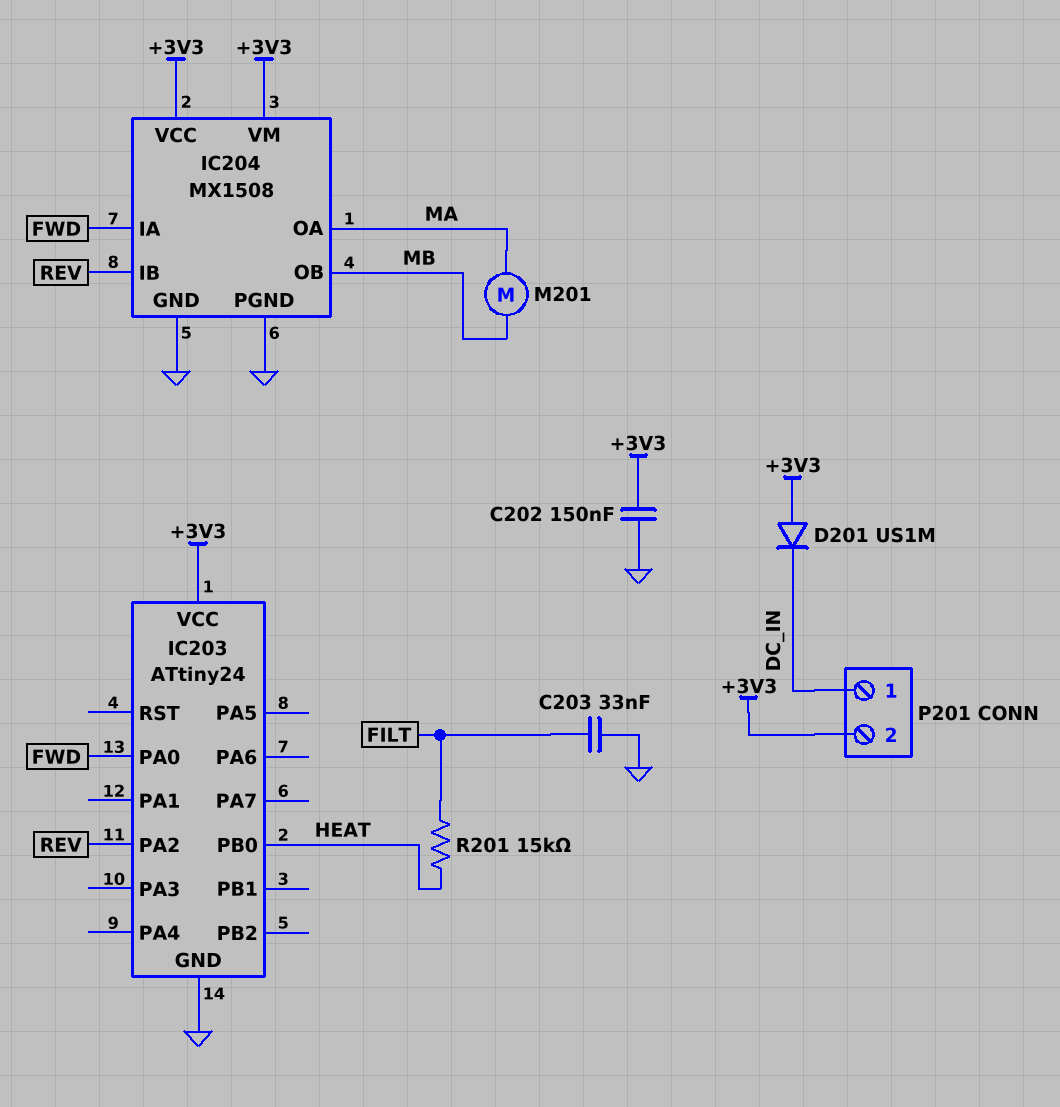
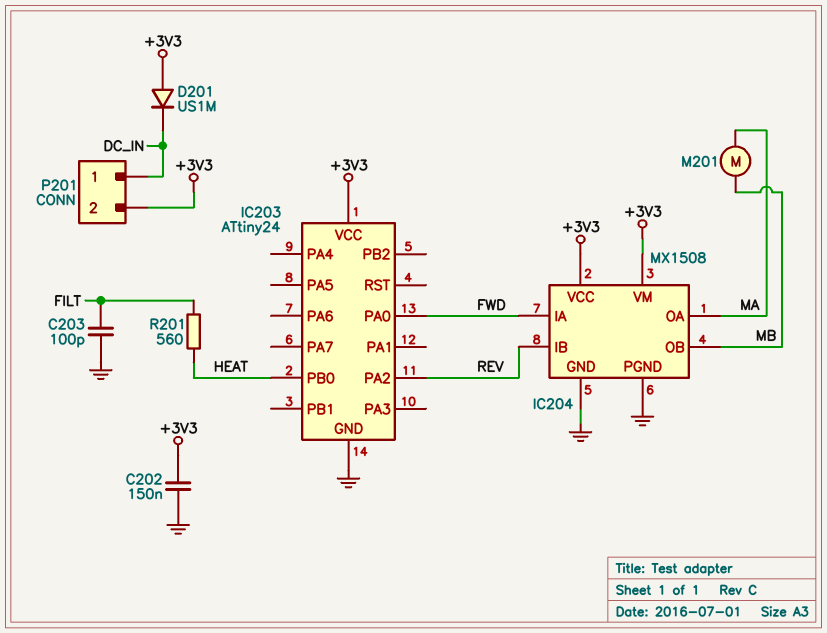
C203: 33nF (FILT, GND) -> 100pF (FILT, GND)
R201: 15k (FILT, HEAT) -> 560 (FILT, HEAT)

